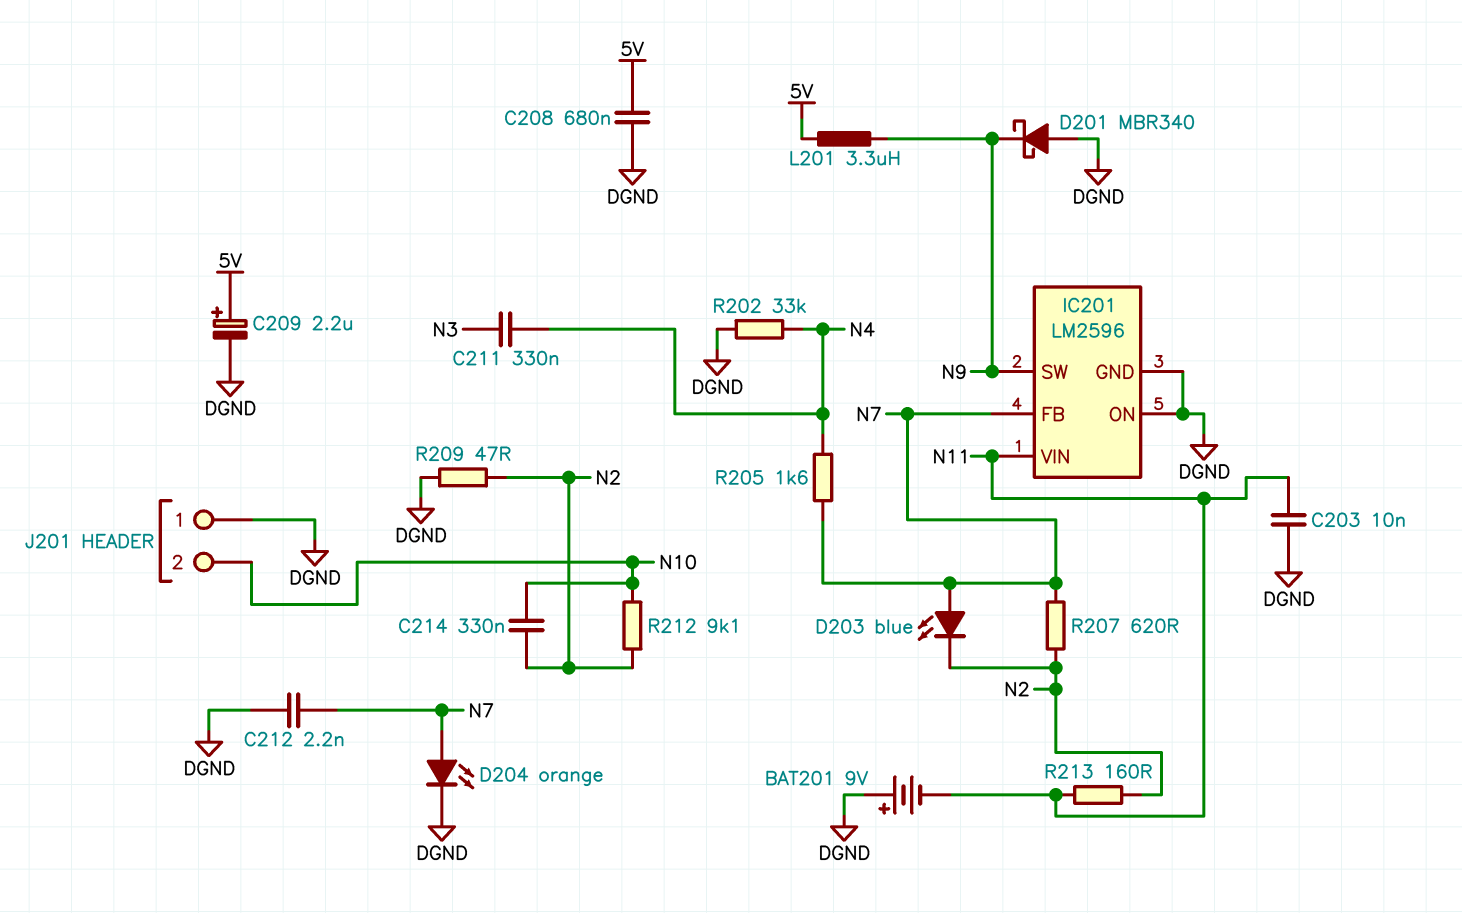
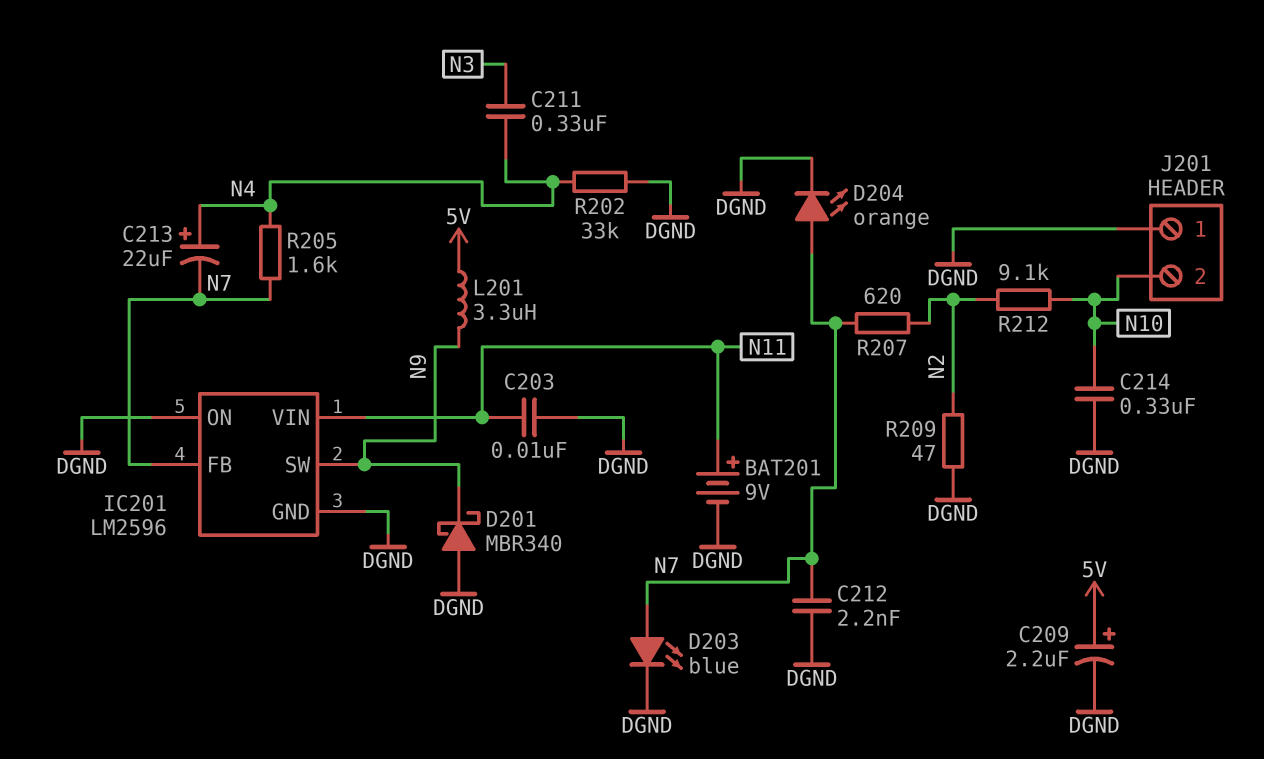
BAT201: 9V (plus DGND, minus N11) -> 9V (plus N11, minus DGND)
C208: 680nF (5V, DGND) -> none
C213: none -> 22uF (plus N4, minus N7)
C214: 330nF (N2, N10) -> 330nF (DGND, N10)
D203: LED blue (A N7, K N2) -> LED blue (A N7, K DGND)
R213: 160 (N2, N11) -> none

